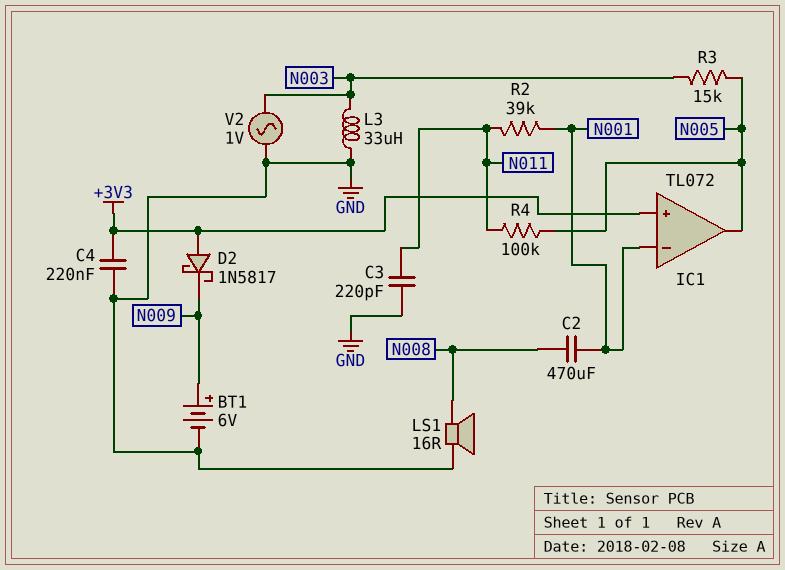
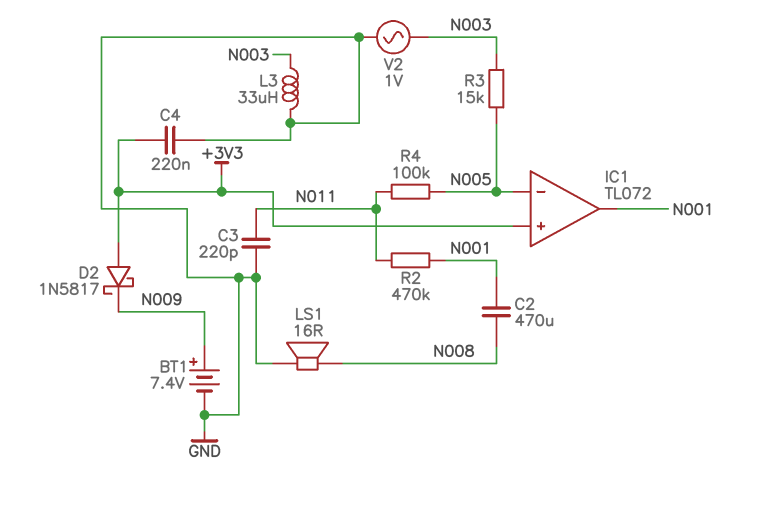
BT1: 6V (plus N009, minus GND) -> 7.4V (plus N009, minus GND)
IC1 pin in-: N001 -> N005
IC1 pin out: N005 -> N001
R2: 39k (N001, N011) -> 470k (N001, N011)

